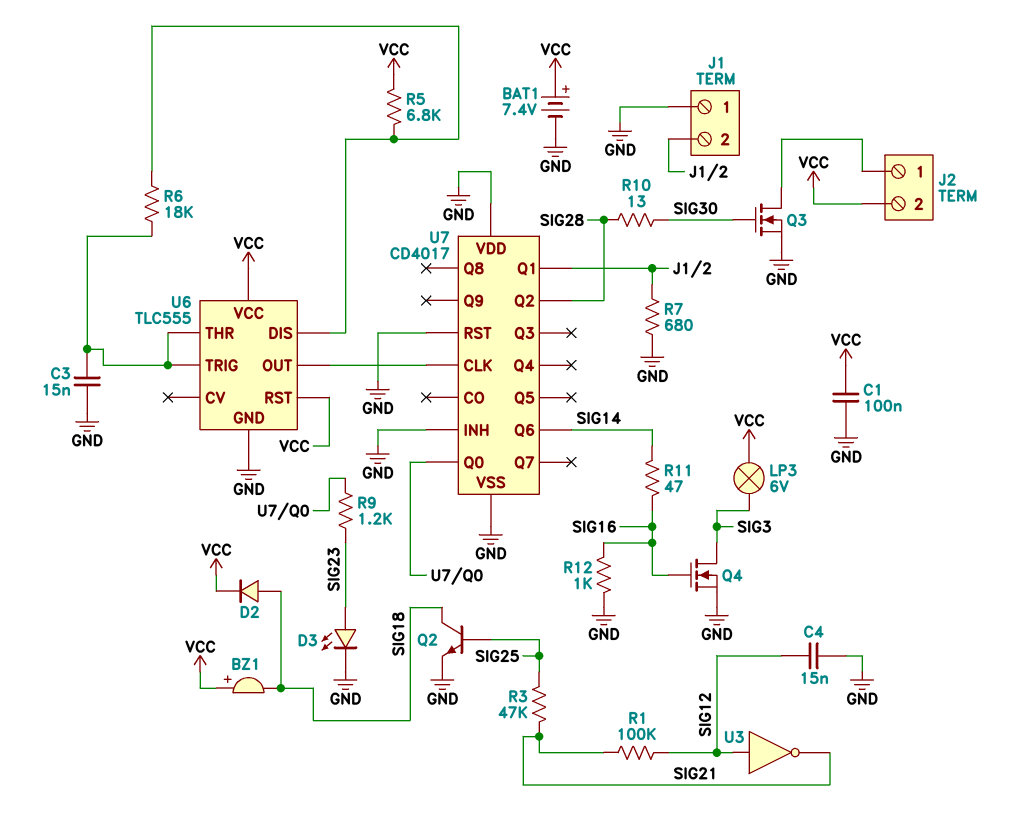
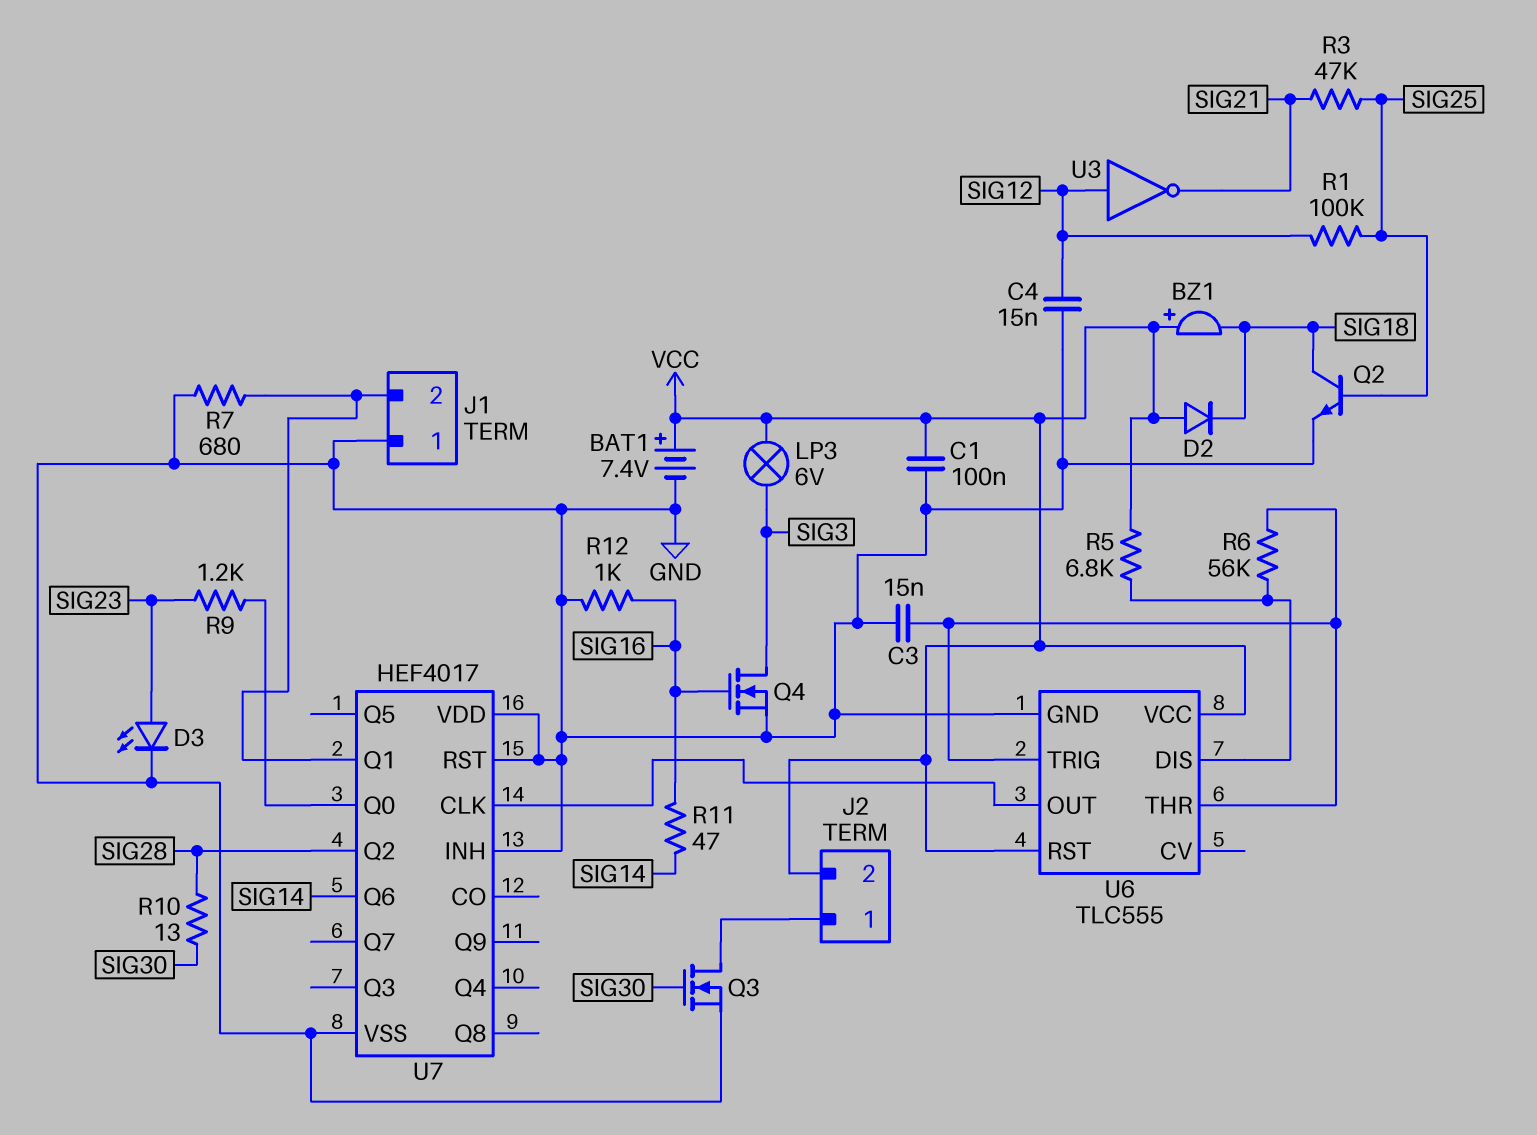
D2: diode (A SIG18, K VCC) -> diode (A VCC, K SIG18)
R1: 100k (SIG12, SIG21) -> 100k (SIG12, SIG25)
R6: 18k (U6/DIS, U6/THR) -> 56k (U6/DIS, U6/THR)
U7: CD4017 -> HEF4017

